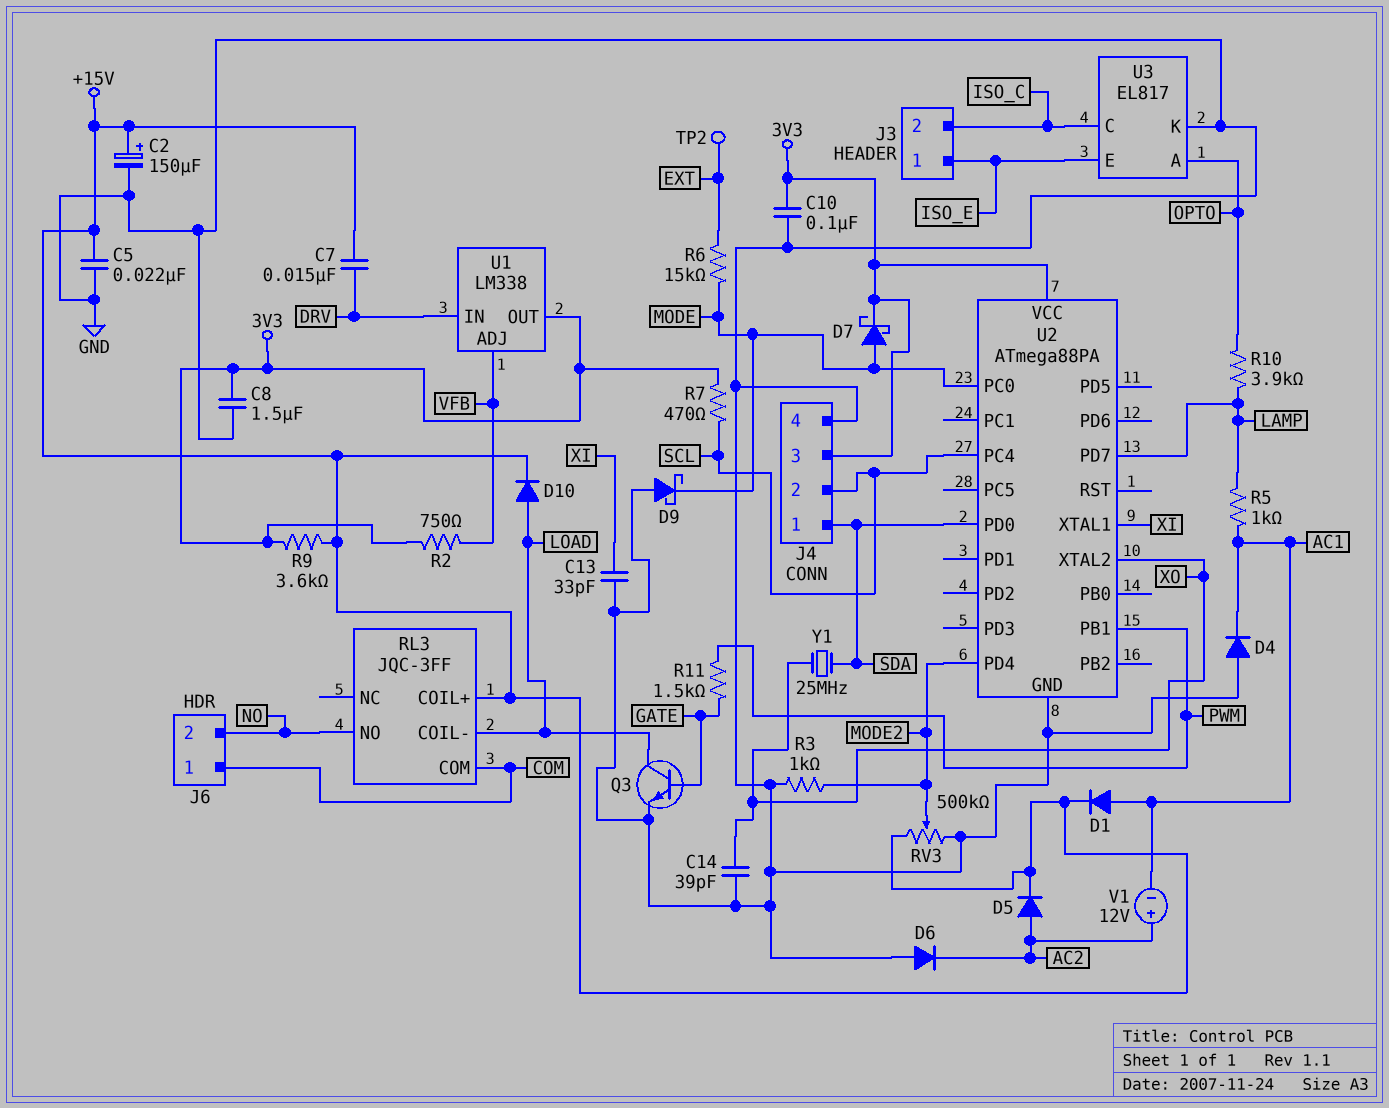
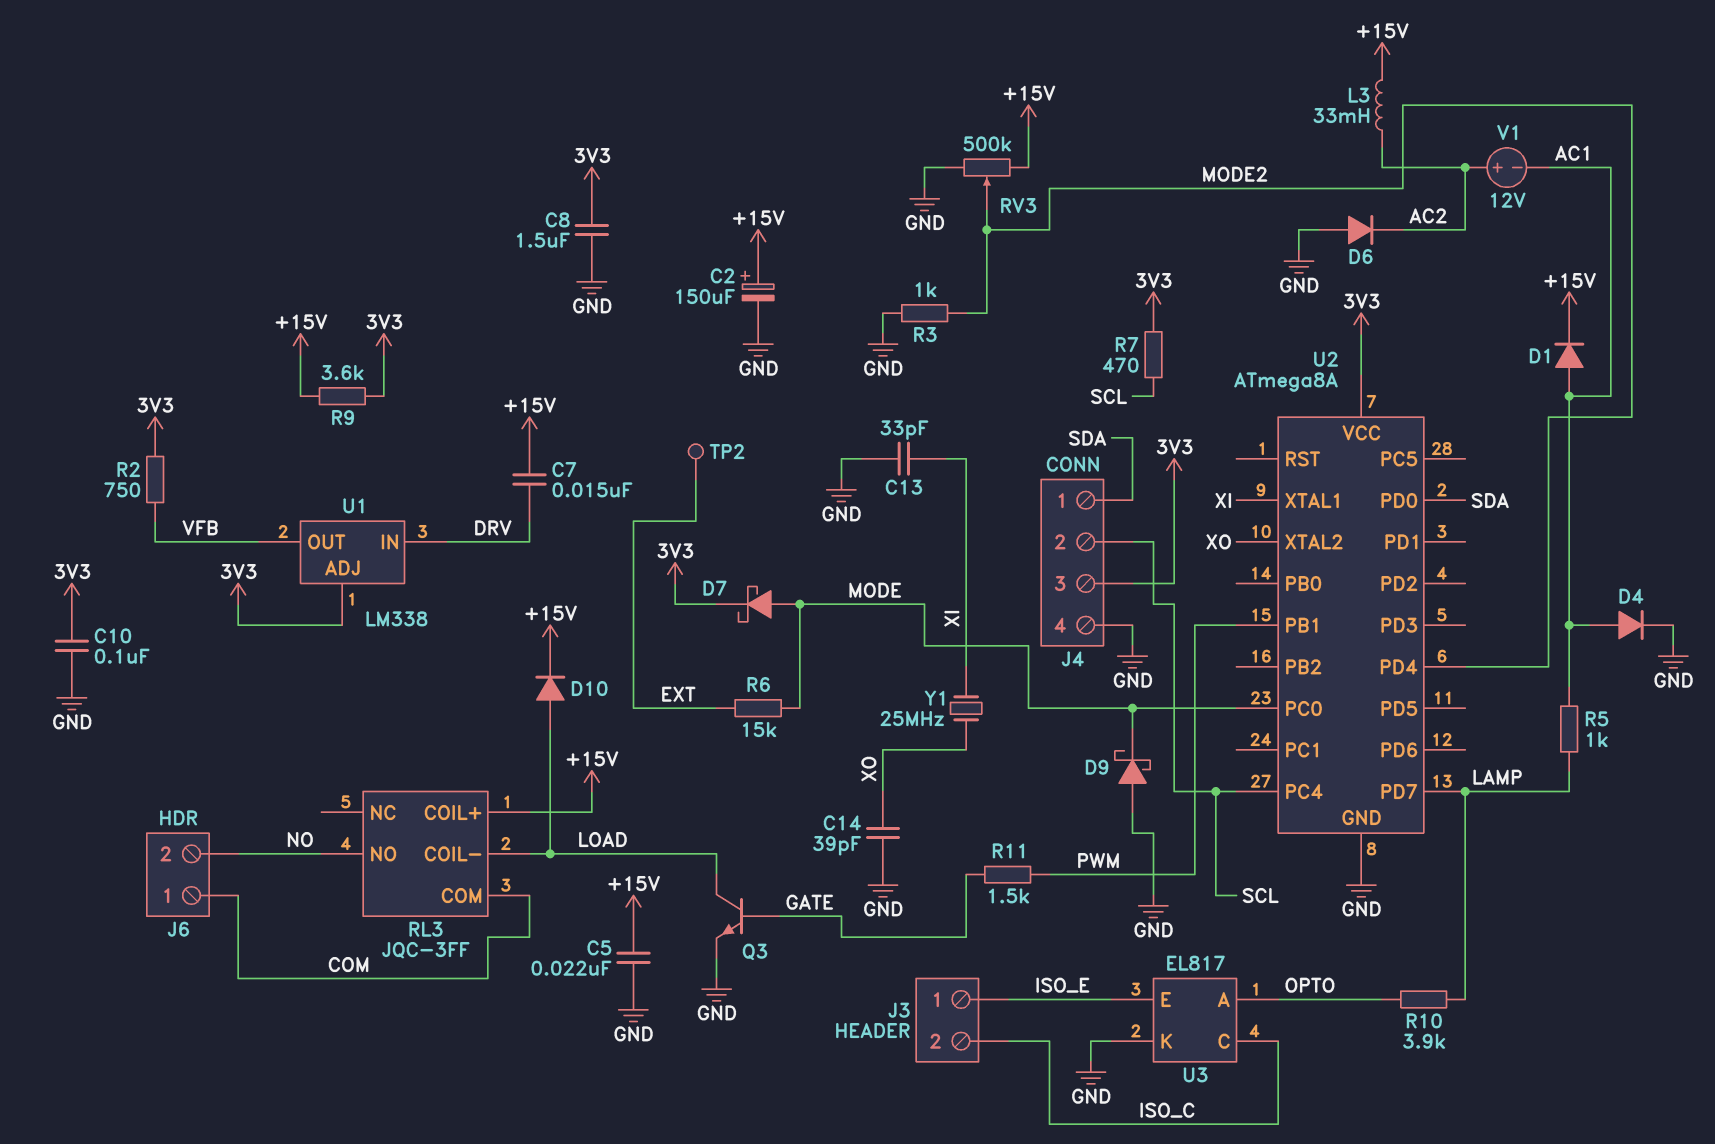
D4: diode (A GND, K AC1) -> diode (A AC1, K GND)
D5: diode (A AC2, K +15V) -> none
L3: none -> 33mH (+15V, AC2)
U1 pin ADJ: VFB -> 3V3
U1 pin OUT: 3V3 -> VFB
U2: ATmega88PA -> ATmega8A
Y1: 25MHz (SDA, XO) -> 25MHz (XI, XO)

